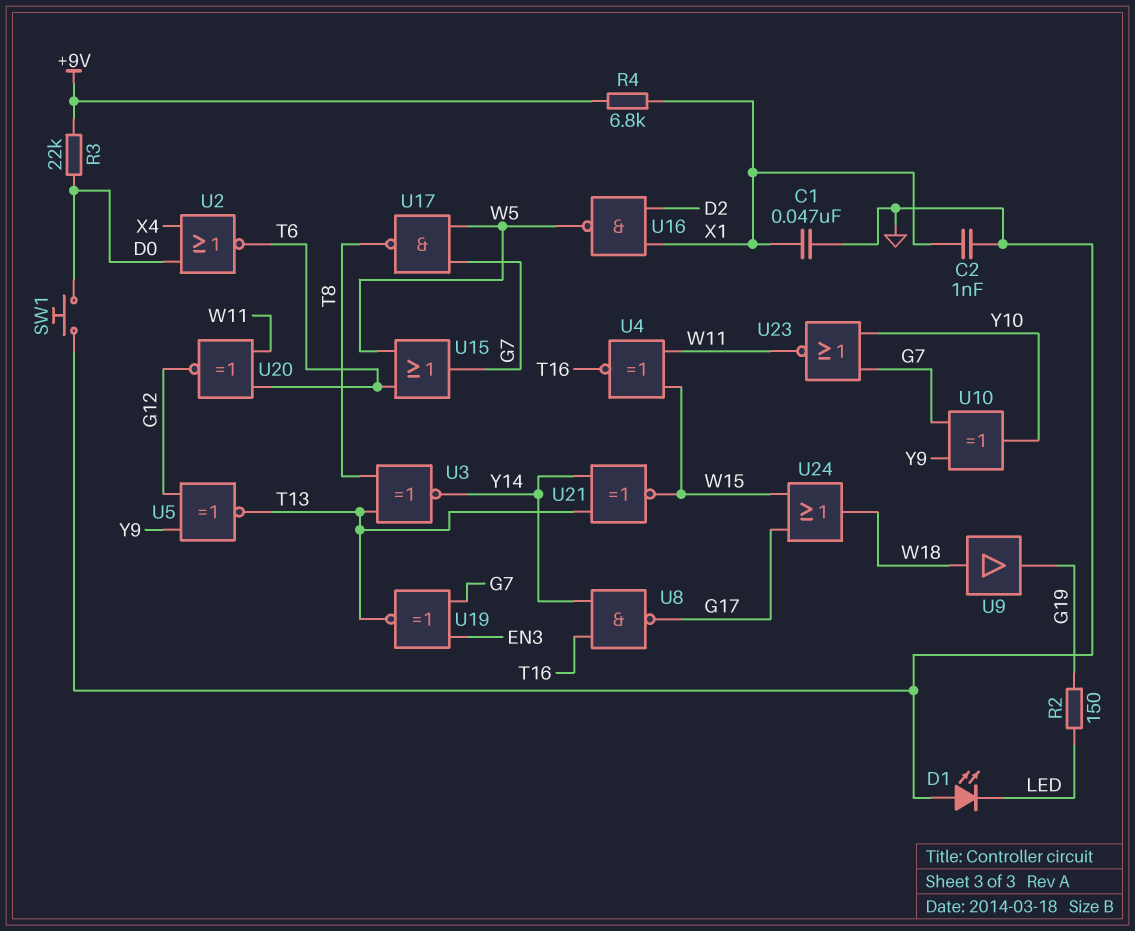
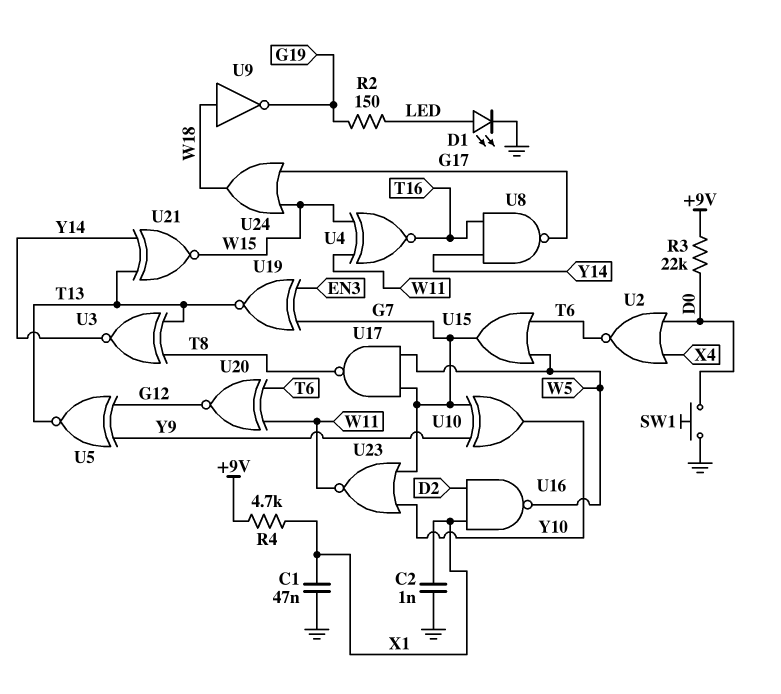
D1: LED (A GND, K LED) -> LED (A LED, K GND)
R4: 6.8k (+9V, X1) -> 4.7k (+9V, X1)
U9: buffer (in W18, out G19) -> NOT (in W18, out G19)

